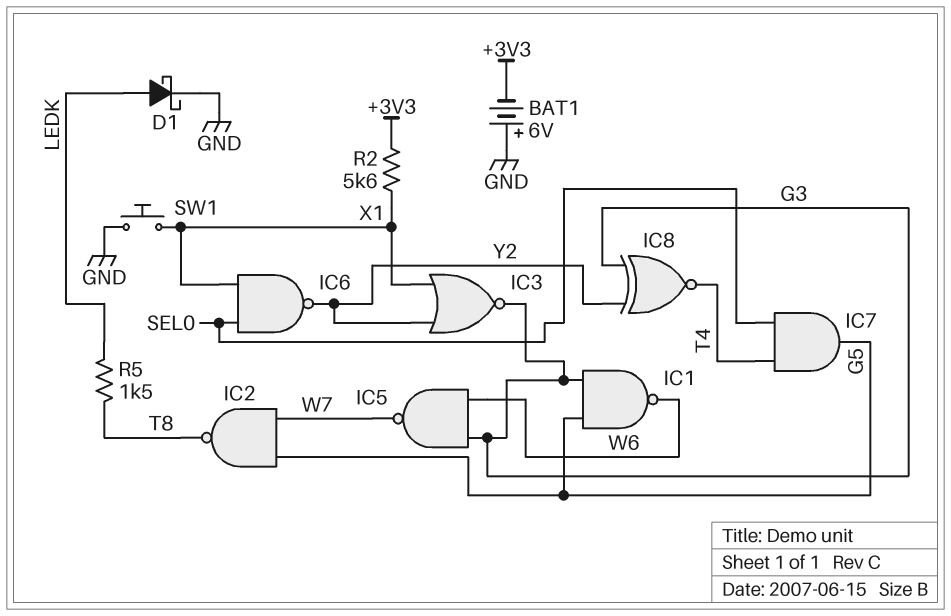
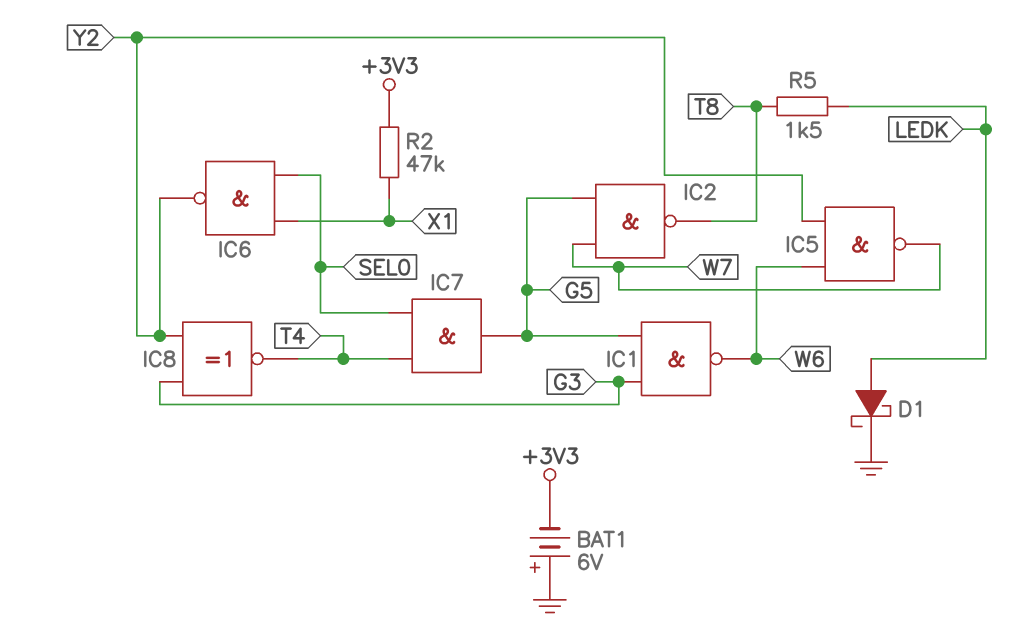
IC3: NOR (in X1, in Y2, out G3) -> none
IC5: NAND (in G3, in W6, out W7) -> NAND (in W6, in Y2, out W7)
R2: 5.6k (+3V3, X1) -> 47k (+3V3, X1)
SW1: button (GND, X1) -> none

